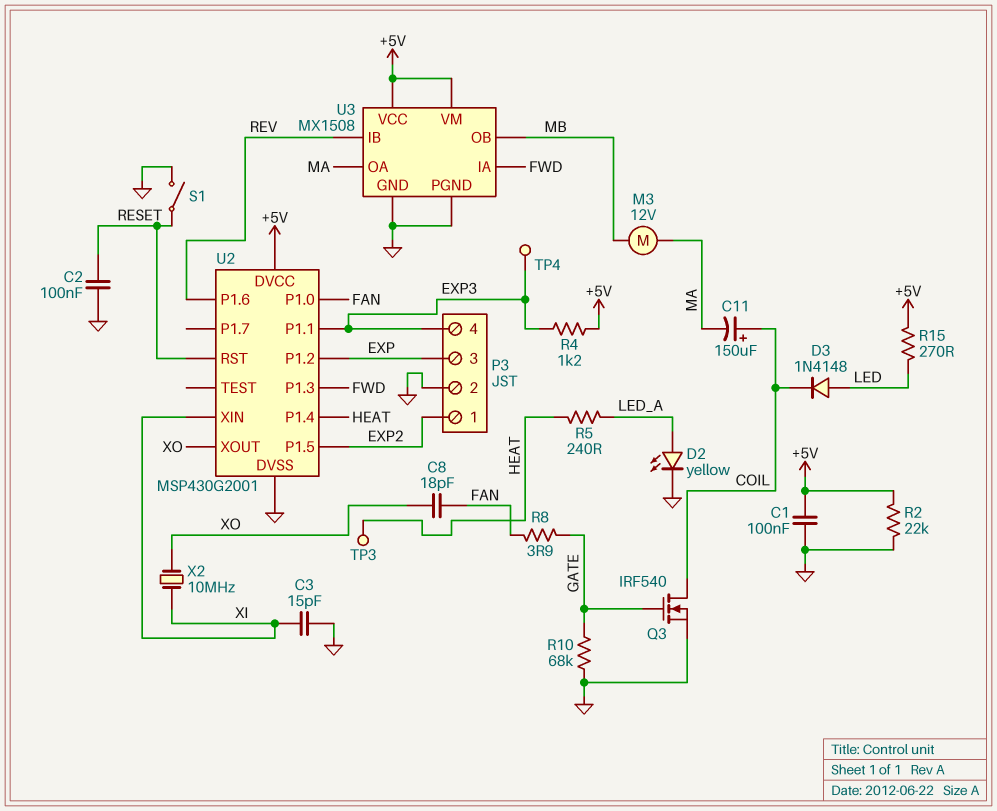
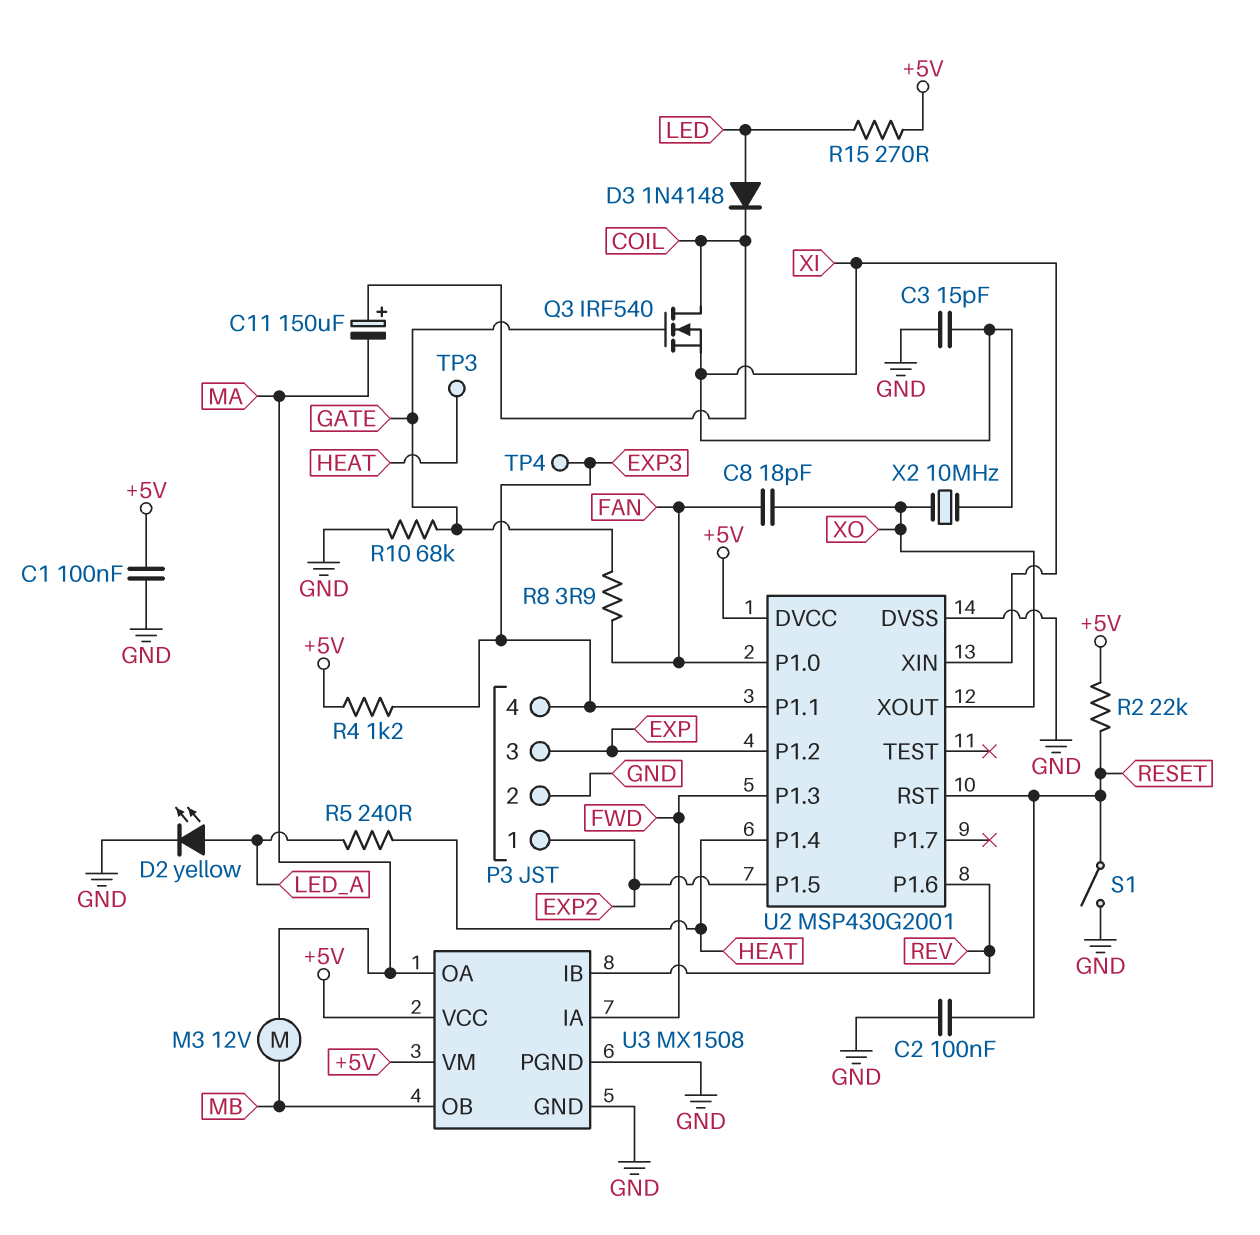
Q3: NMOS IRF540 (G GATE, D COIL, S GND) -> NMOS IRF540 (G GATE, D COIL, S XI)
R2: 22k (+5V, GND) -> 22k (+5V, RESET)

